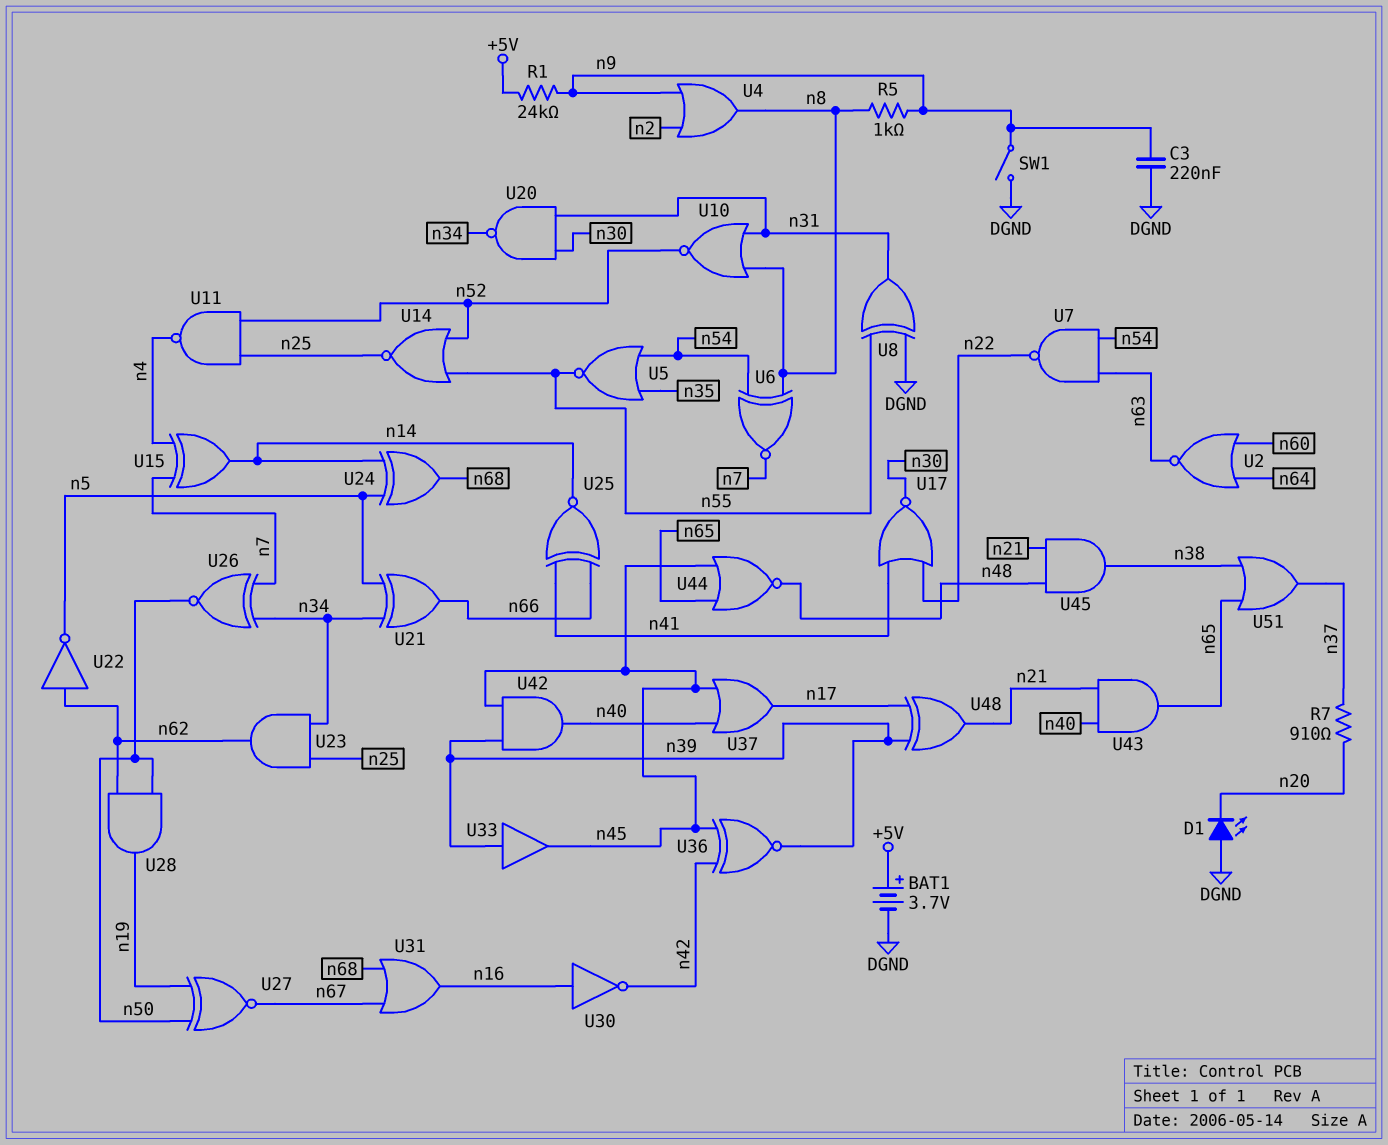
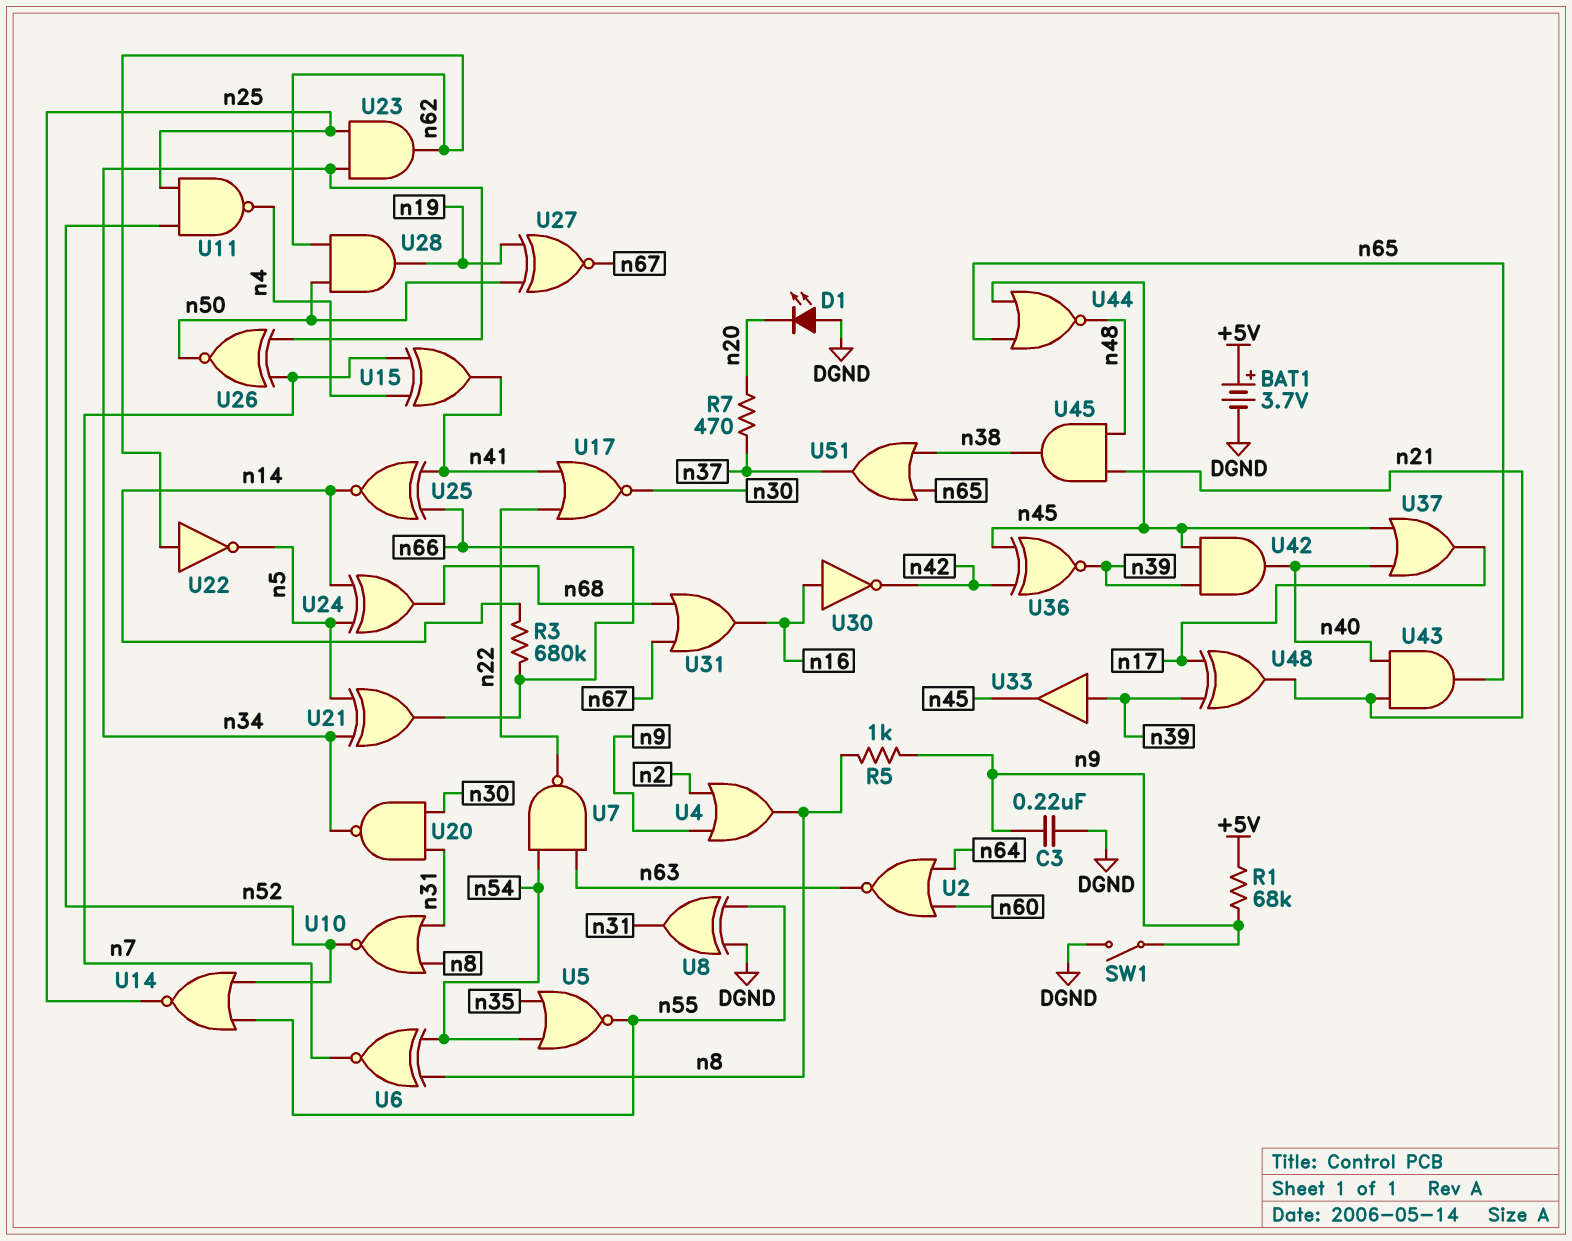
R1: 24k (+5V, n9) -> 68k (+5V, n9)
R3: none -> 680k (n14, n66)
R7: 910 (n20, n37) -> 470 (n20, n37)
U15: XOR (in n4, in n7, out n14) -> XOR (in n4, in n7, out n41)

